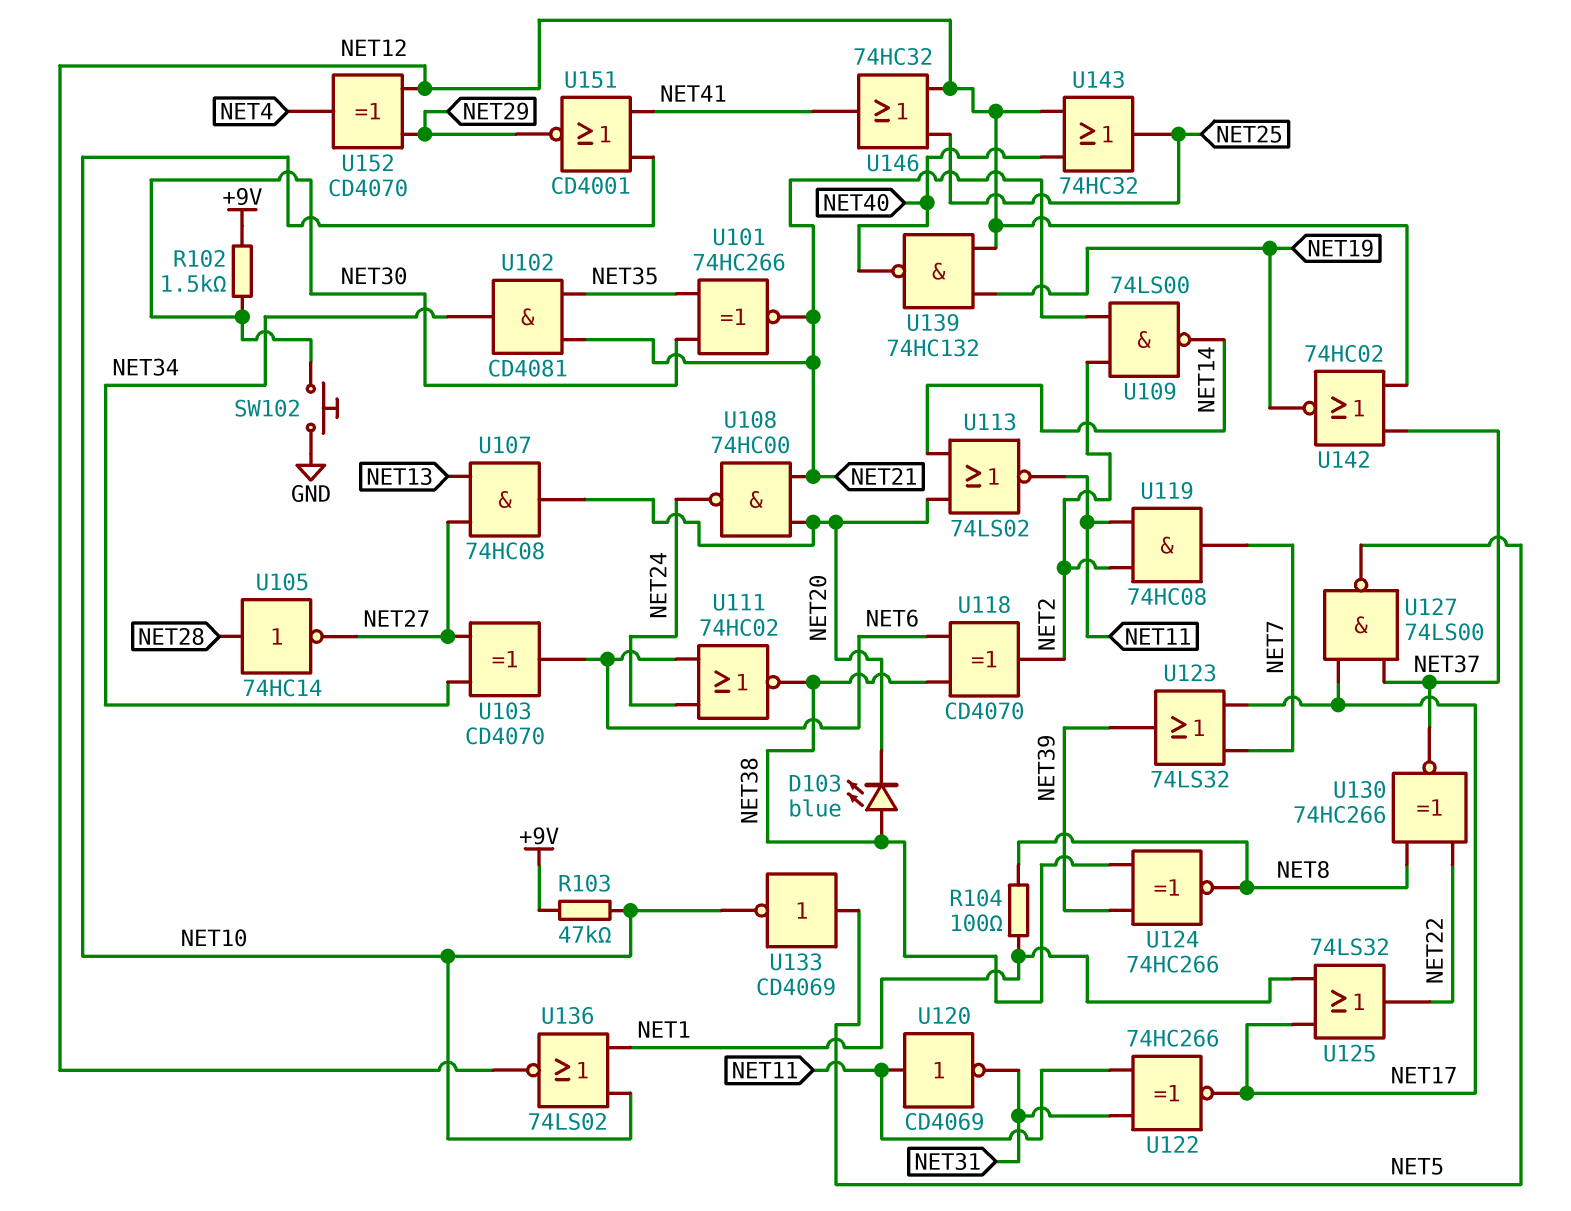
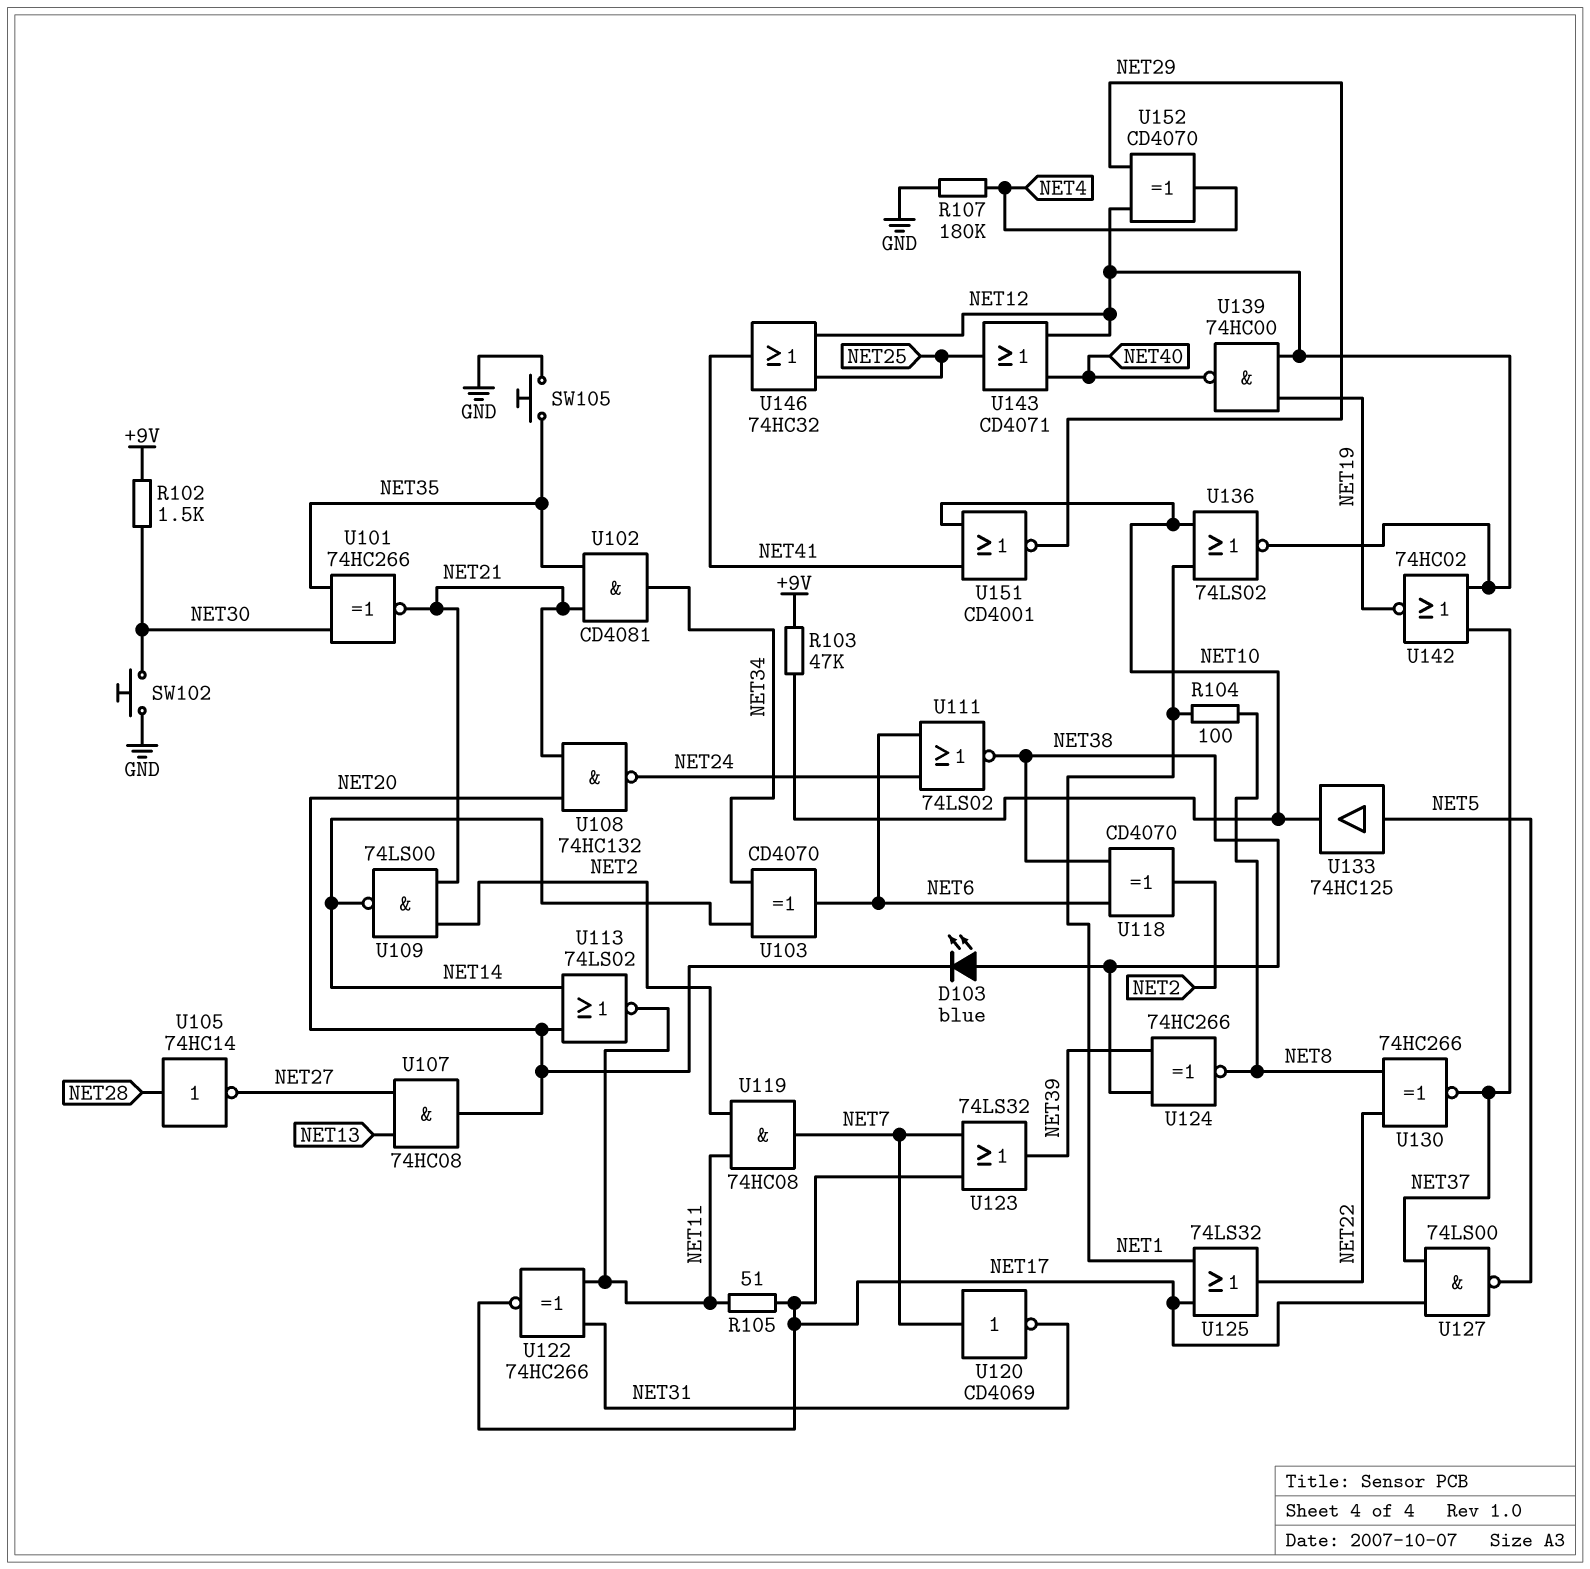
R105: none -> 51 (NET11, NET17)
R107: none -> 180k (GND, NET4)
SW105: none -> button (GND, NET35)
U103: XOR CD4070 (in NET27, in NET34, out NET6) -> XOR CD4070 (in NET14, in NET34, out NET6)
U108: NAND 74HC00 (in NET20, in NET21, out NET24) -> NAND 74HC132 (in NET20, in NET21, out NET24)
U111: NOR 74HC02 (in NET6, in NET24, out NET38) -> NOR 74LS02 (in NET6, in NET24, out NET38)
U120: NOT CD4069 (in NET11, out NET31) -> NOT CD4069 (in NET7, out NET31)
U133: NOT CD4069 (in NET5, out NET10) -> buffer 74HC125 (in NET5, out NET10)
U139: NAND 74HC132 (in NET12, in NET19, out NET40) -> NAND 74HC00 (in NET12, in NET19, out NET40)
U143: OR 74HC32 (in NET12, in NET40, out NET25) -> OR CD4071 (in NET12, in NET40, out NET25)

